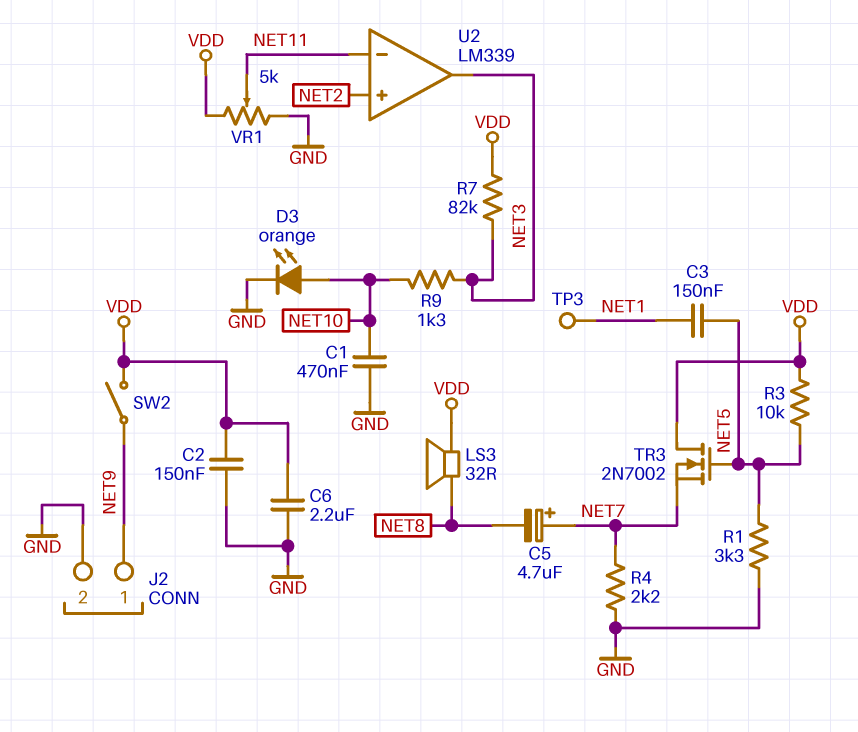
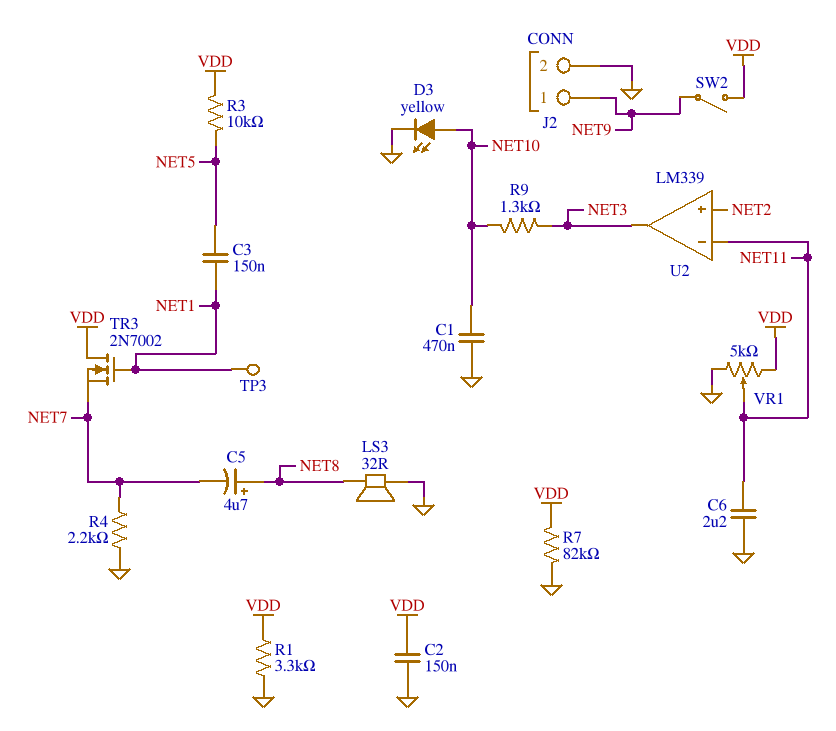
C5: 4.7uF (plus NET7, minus NET8) -> 4.7uF (plus NET8, minus NET7)
C6: 2.2uF (GND, VDD) -> 2.2uF (GND, NET11)
D3: LED orange (A NET10, K GND) -> LED yellow (A NET10, K GND)
LS3: speaker 32R (NET8, VDD) -> speaker 32R (GND, NET8)
R1: 3.3k (GND, NET5) -> 3.3k (GND, VDD)
R7: 82k (NET3, VDD) -> 82k (GND, VDD)
TR3: NMOS 2N7002 (G NET5, D VDD, S NET7) -> NMOS 2N7002 (G NET1, D VDD, S NET7)

